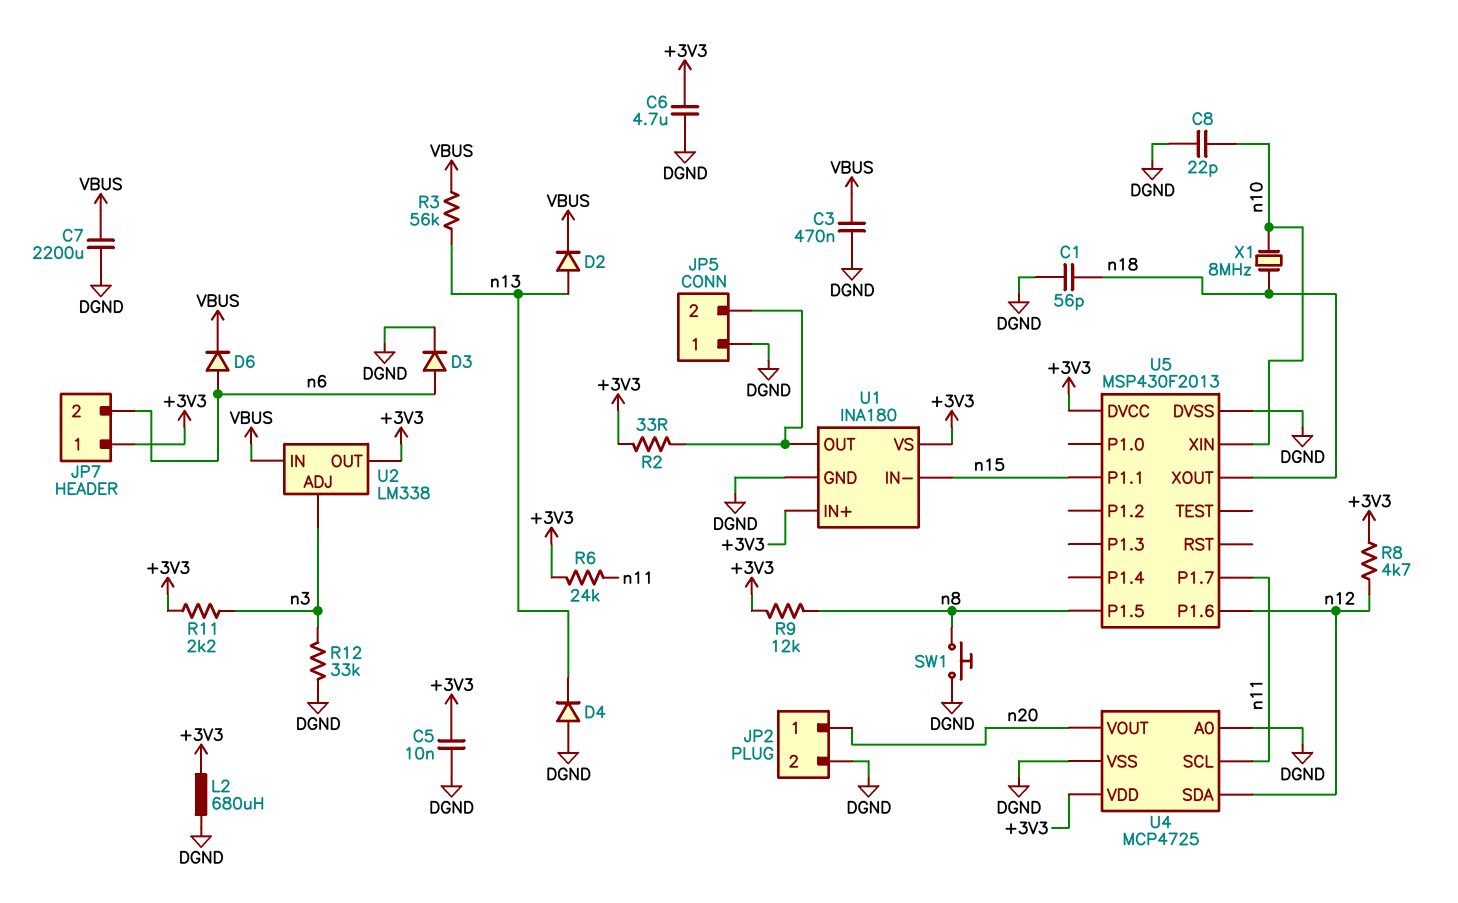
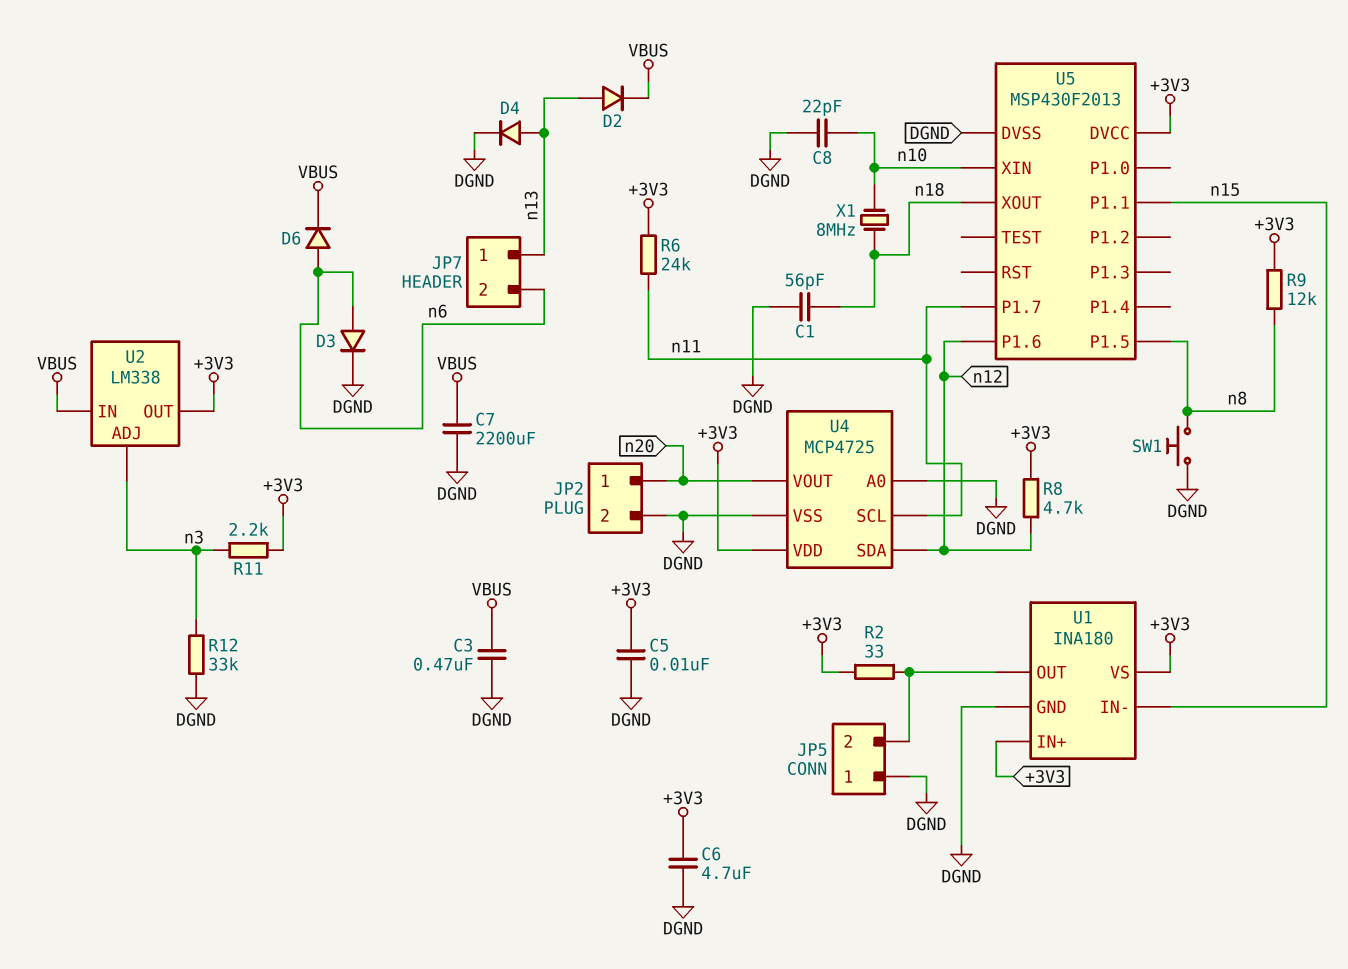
D4: diode (A DGND, K n13) -> diode (A n13, K DGND)
JP7 pin 1: +3V3 -> n13
L2: 680uH (+3V3, DGND) -> none
R3: 56k (VBUS, n13) -> none

